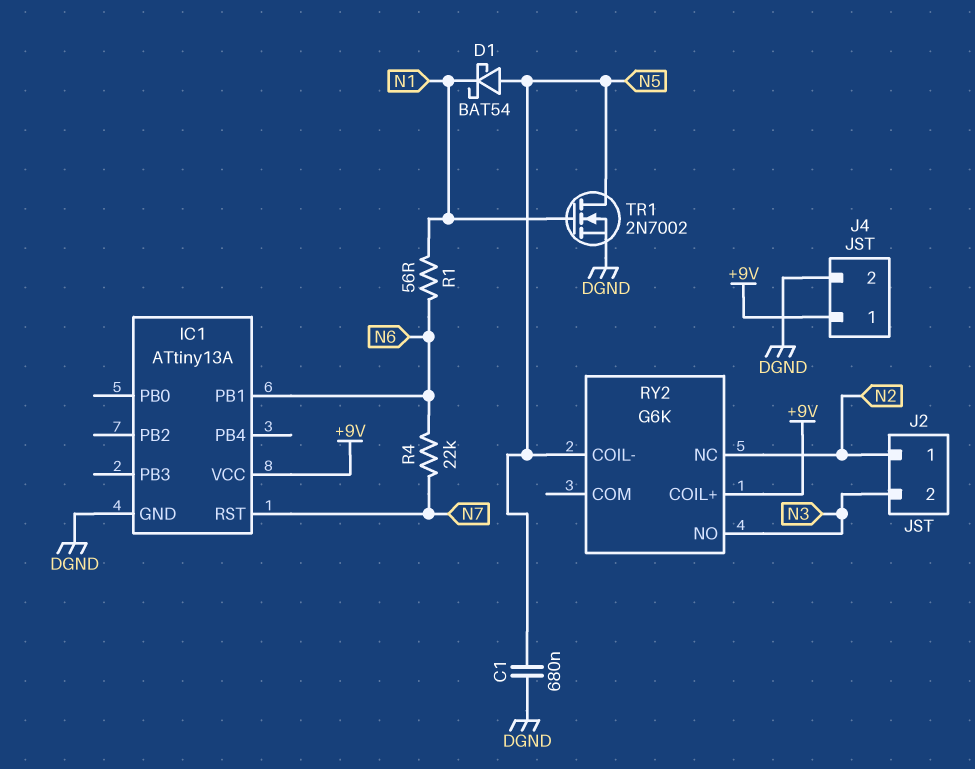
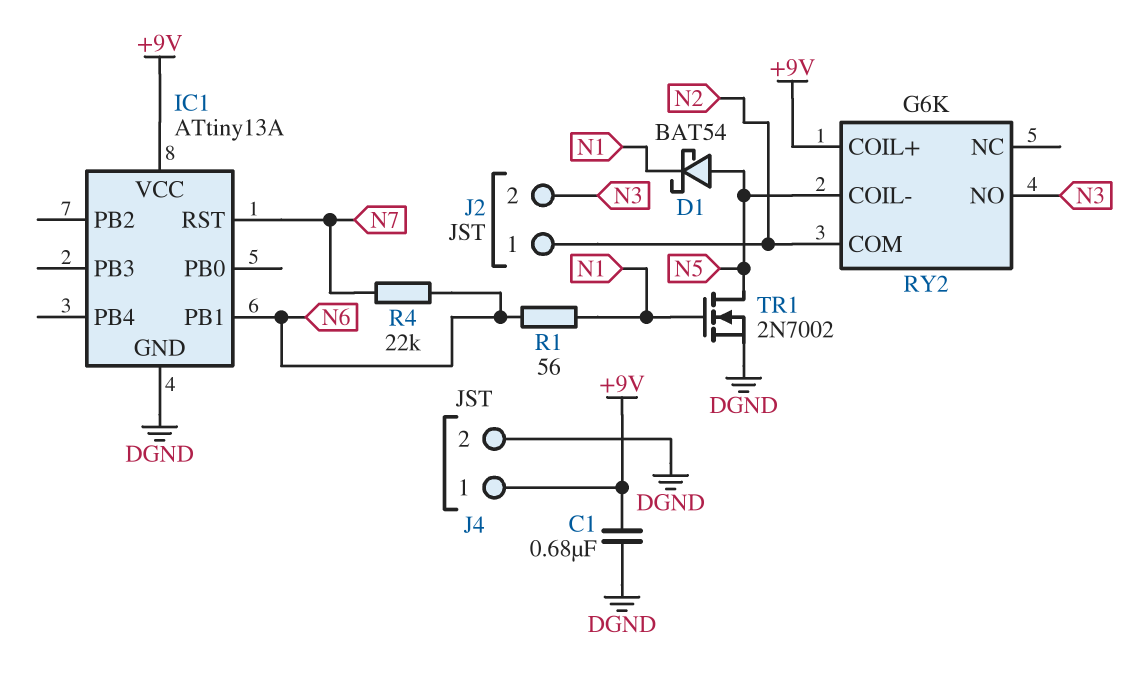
C1: 680nF (DGND, N5) -> 680nF (+9V, DGND)
RY2 pin COM: none -> N2
RY2 pin NC: N2 -> none

